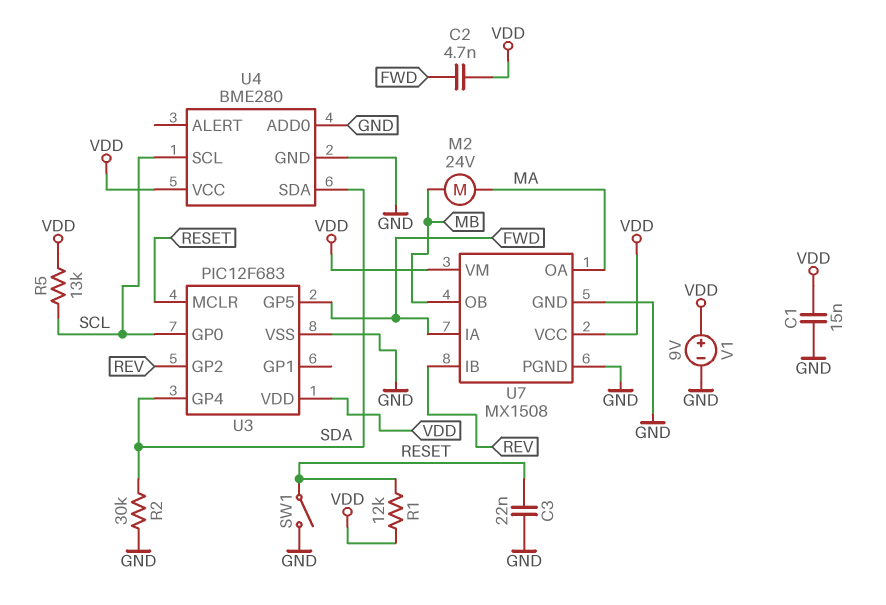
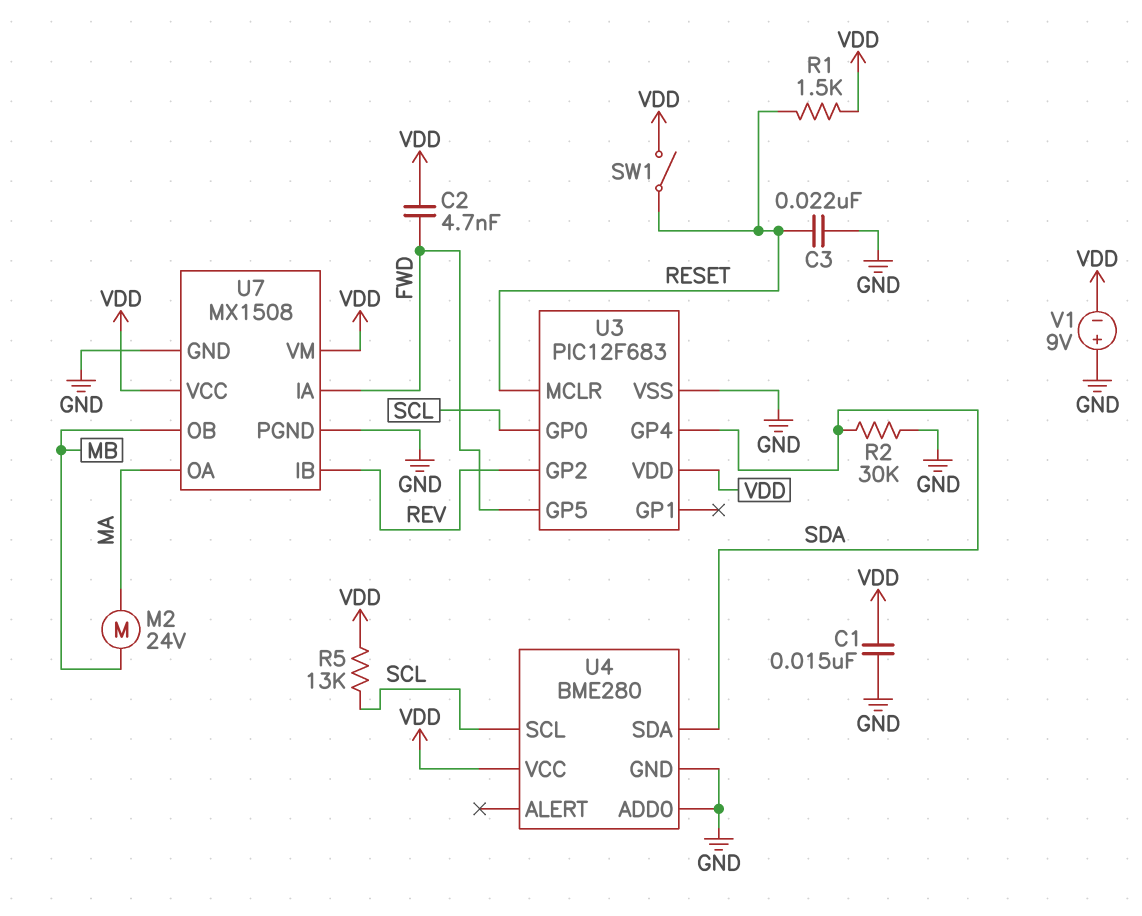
R1: 12k (RESET, VDD) -> 1.5k (RESET, VDD)
SW1: switch (GND, RESET) -> switch (RESET, VDD)
V1: 9V (plus VDD, minus GND) -> 9V (plus GND, minus VDD)

